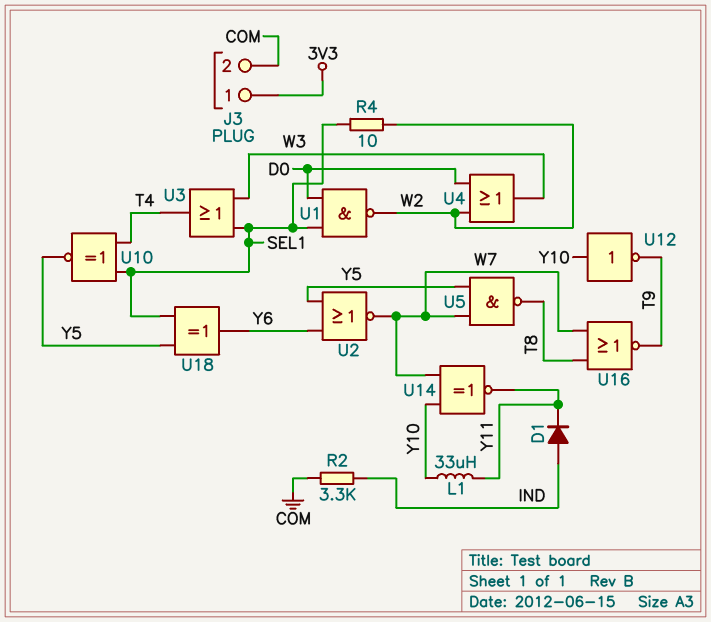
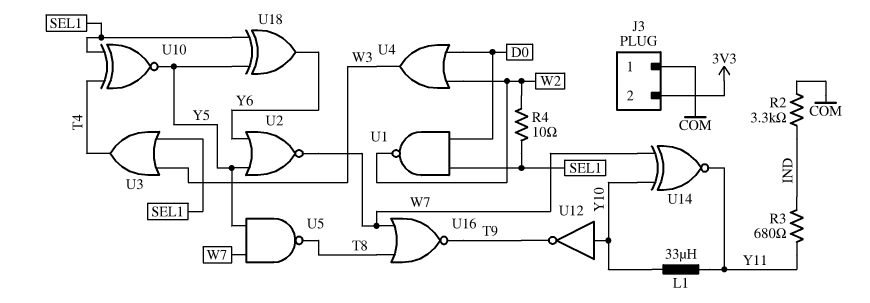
D1: diode (A IND, K Y11) -> none
J3 pin 1: 3V3 -> COM
J3 pin 2: COM -> 3V3
R3: none -> 680 (IND, Y11)

